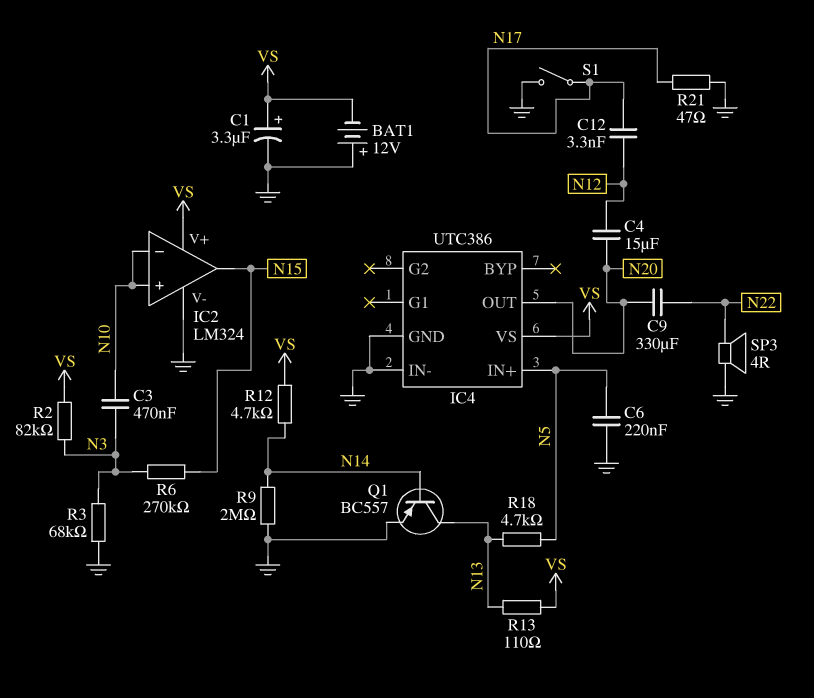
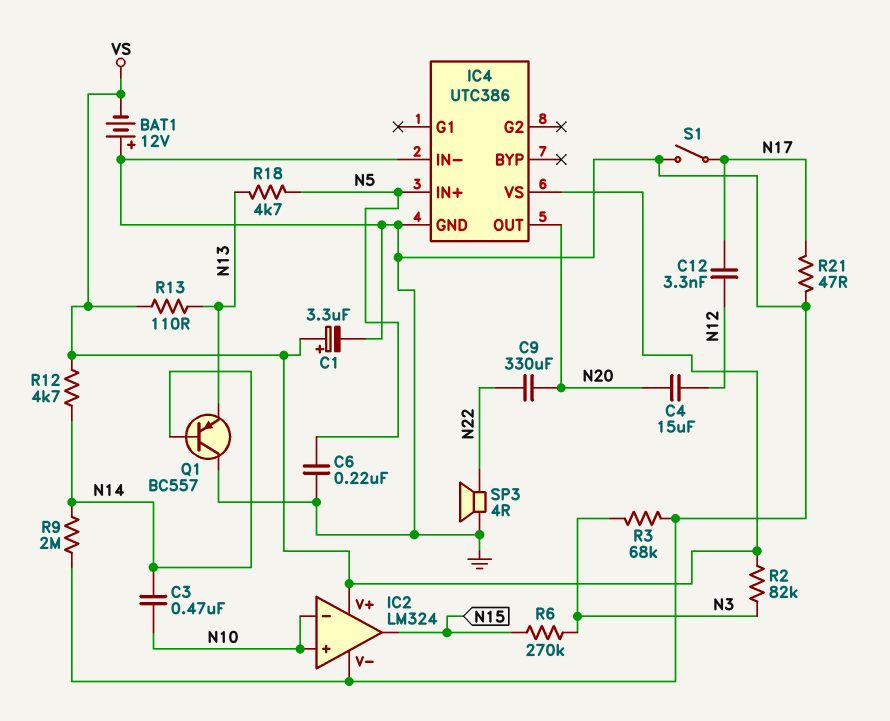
C3: 470nF (N3, N10) -> 470nF (N10, N14)
Q1: PNP BC557 (B N14, C N13, E GND) -> PNP BC557 (B N14, C GND, E N13)

